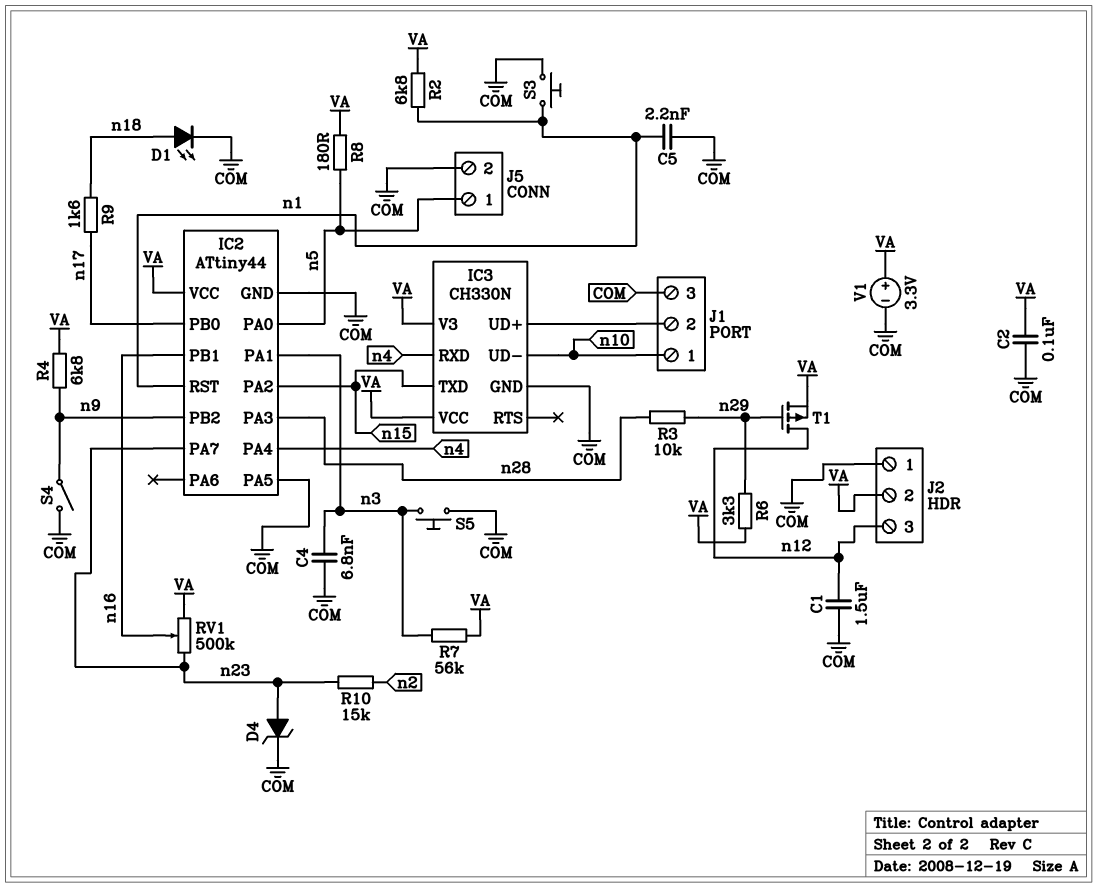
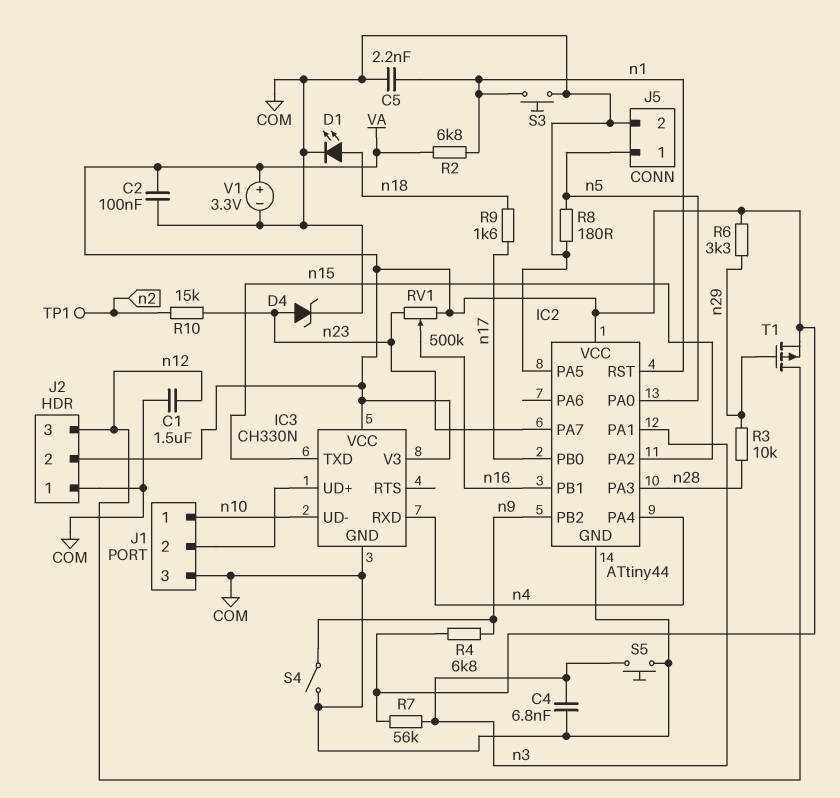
R8: 180 (VA, n5) -> 180 (COM, n5)
TP1: none -> test point (n2)

